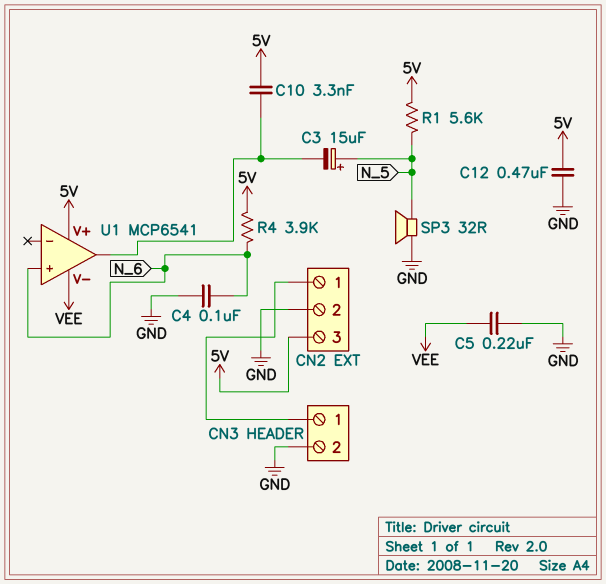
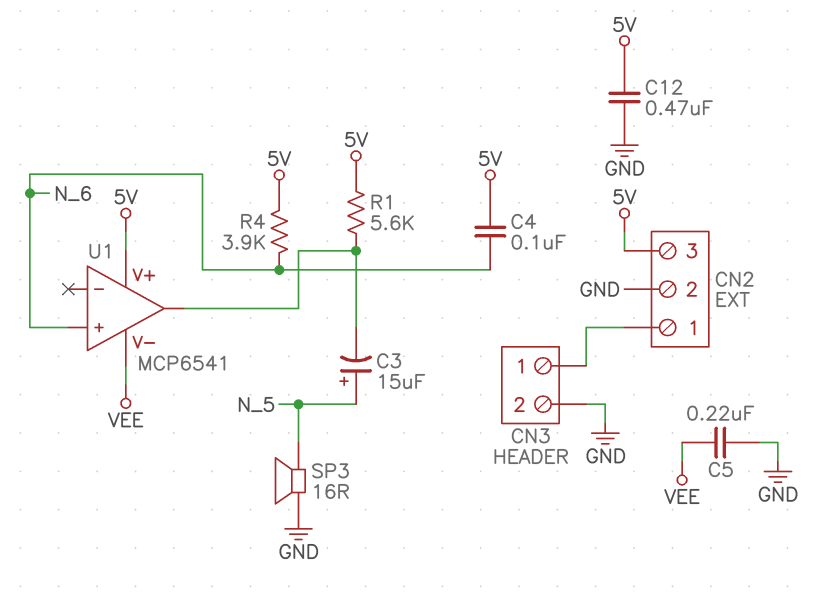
C4: 100nF (GND, N_6) -> 100nF (5V, N_6)
C10: 3.3nF (5V, U1/out) -> none
R1: 5.6k (5V, N_5) -> 5.6k (5V, U1/out)
SP3: speaker 32R (GND, N_5) -> speaker 16R (GND, N_5)

